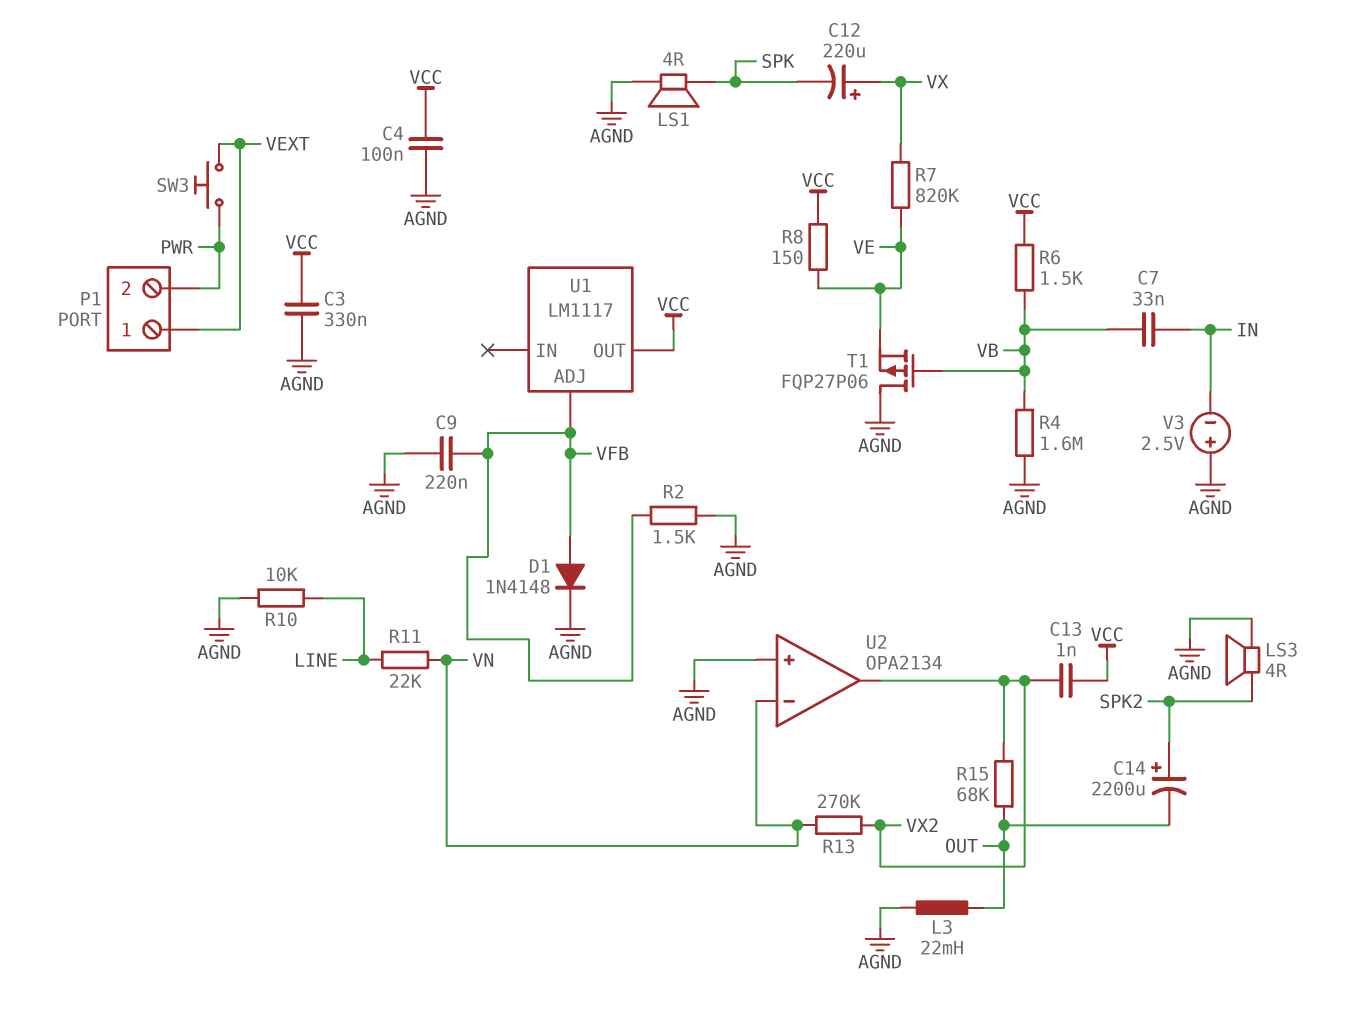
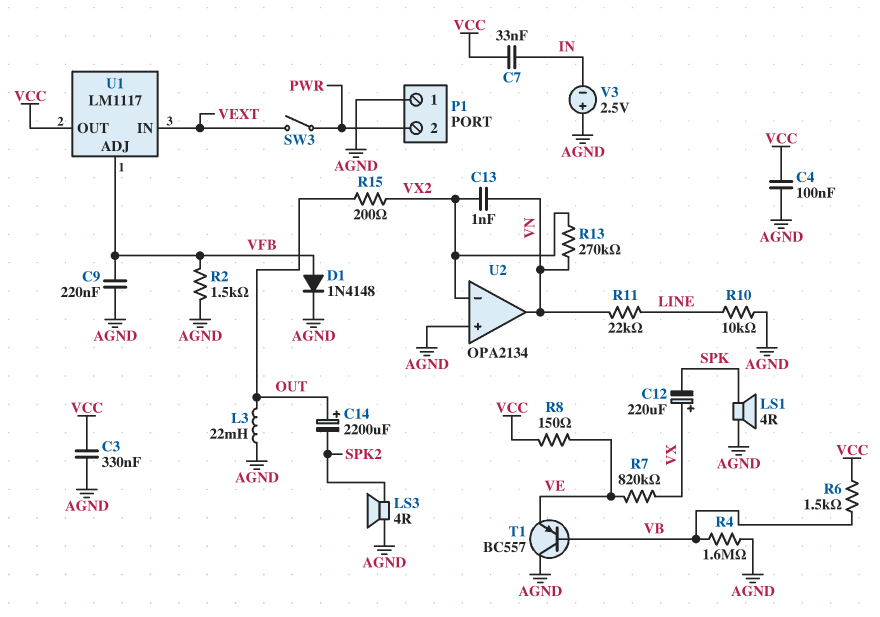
C7: 33nF (IN, VB) -> 33nF (IN, VCC)
C13: 1nF (VCC, VX2) -> 1nF (VN, VX2)
C14: 2200uF (plus SPK2, minus OUT) -> 2200uF (plus OUT, minus SPK2)
P1 pin 1: VEXT -> AGND
R15: 68k (OUT, VX2) -> 200 (OUT, VX2)
SW3: button (PWR, VEXT) -> switch (PWR, VEXT)
T1: PMOS FQP27P06 (G VB, D AGND, S VE) -> PNP BC557 (B VB, C AGND, E VE)
U1 pin IN: none -> VEXT
U2 pin in-: VN -> VX2
U2 pin out: VX2 -> VN

